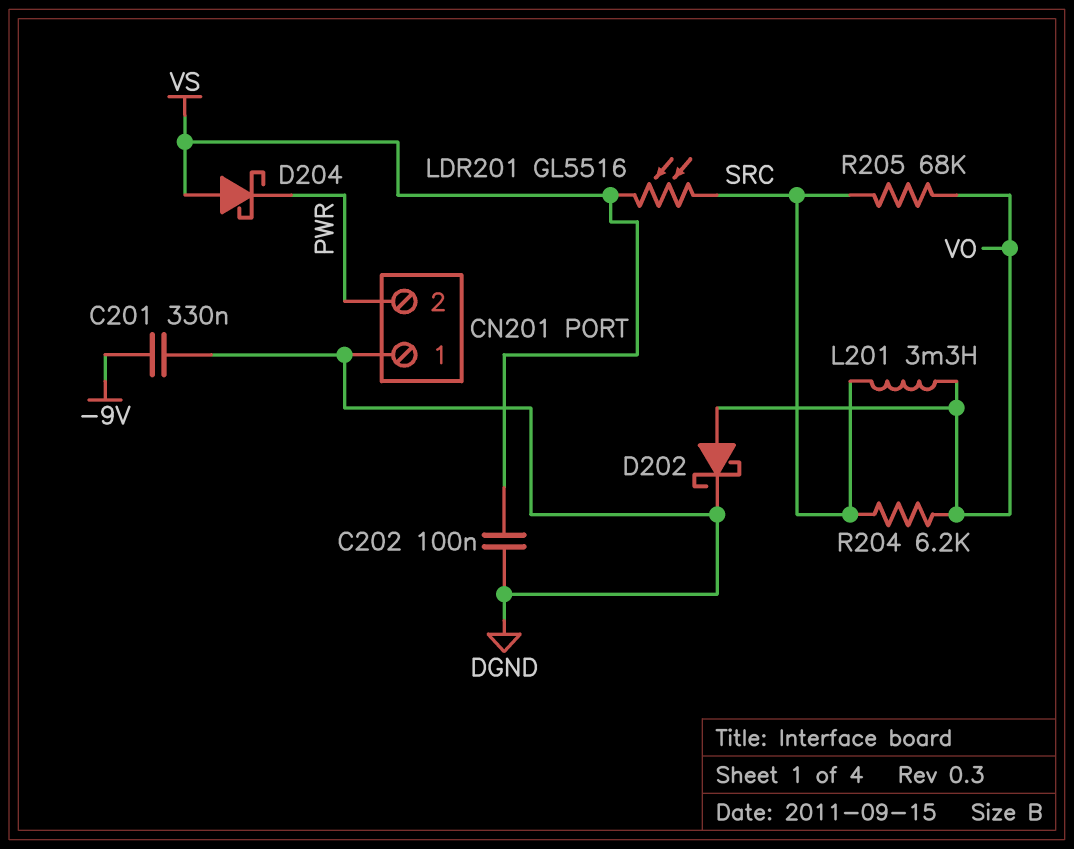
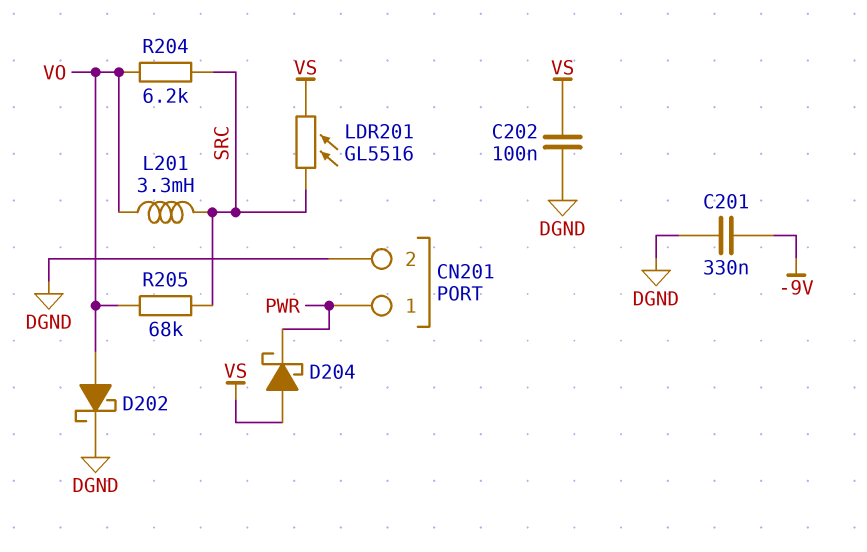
CN201 pin 1: DGND -> PWR
CN201 pin 2: PWR -> DGND

